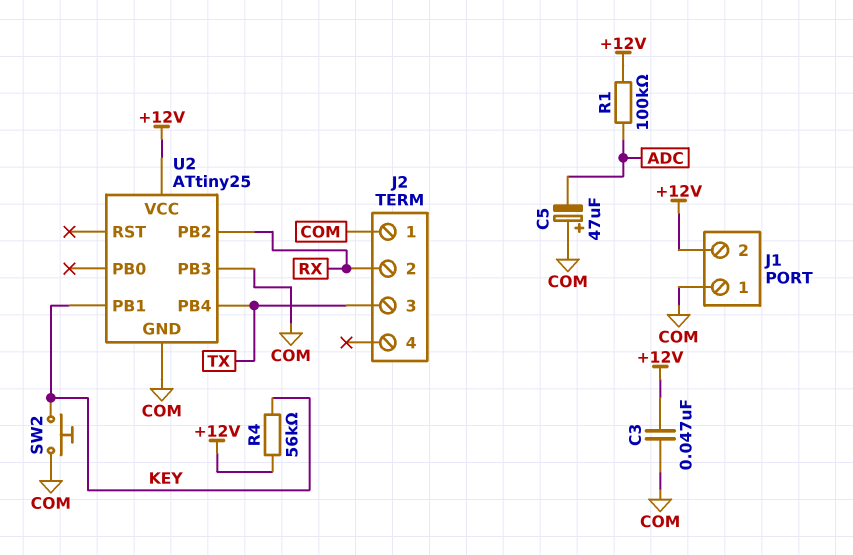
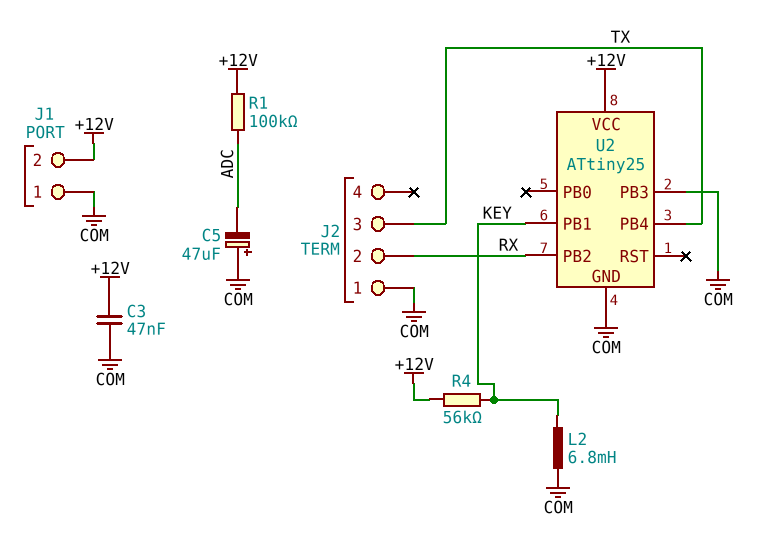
L2: none -> 6.8mH (COM, KEY)
SW2: button (COM, KEY) -> none

